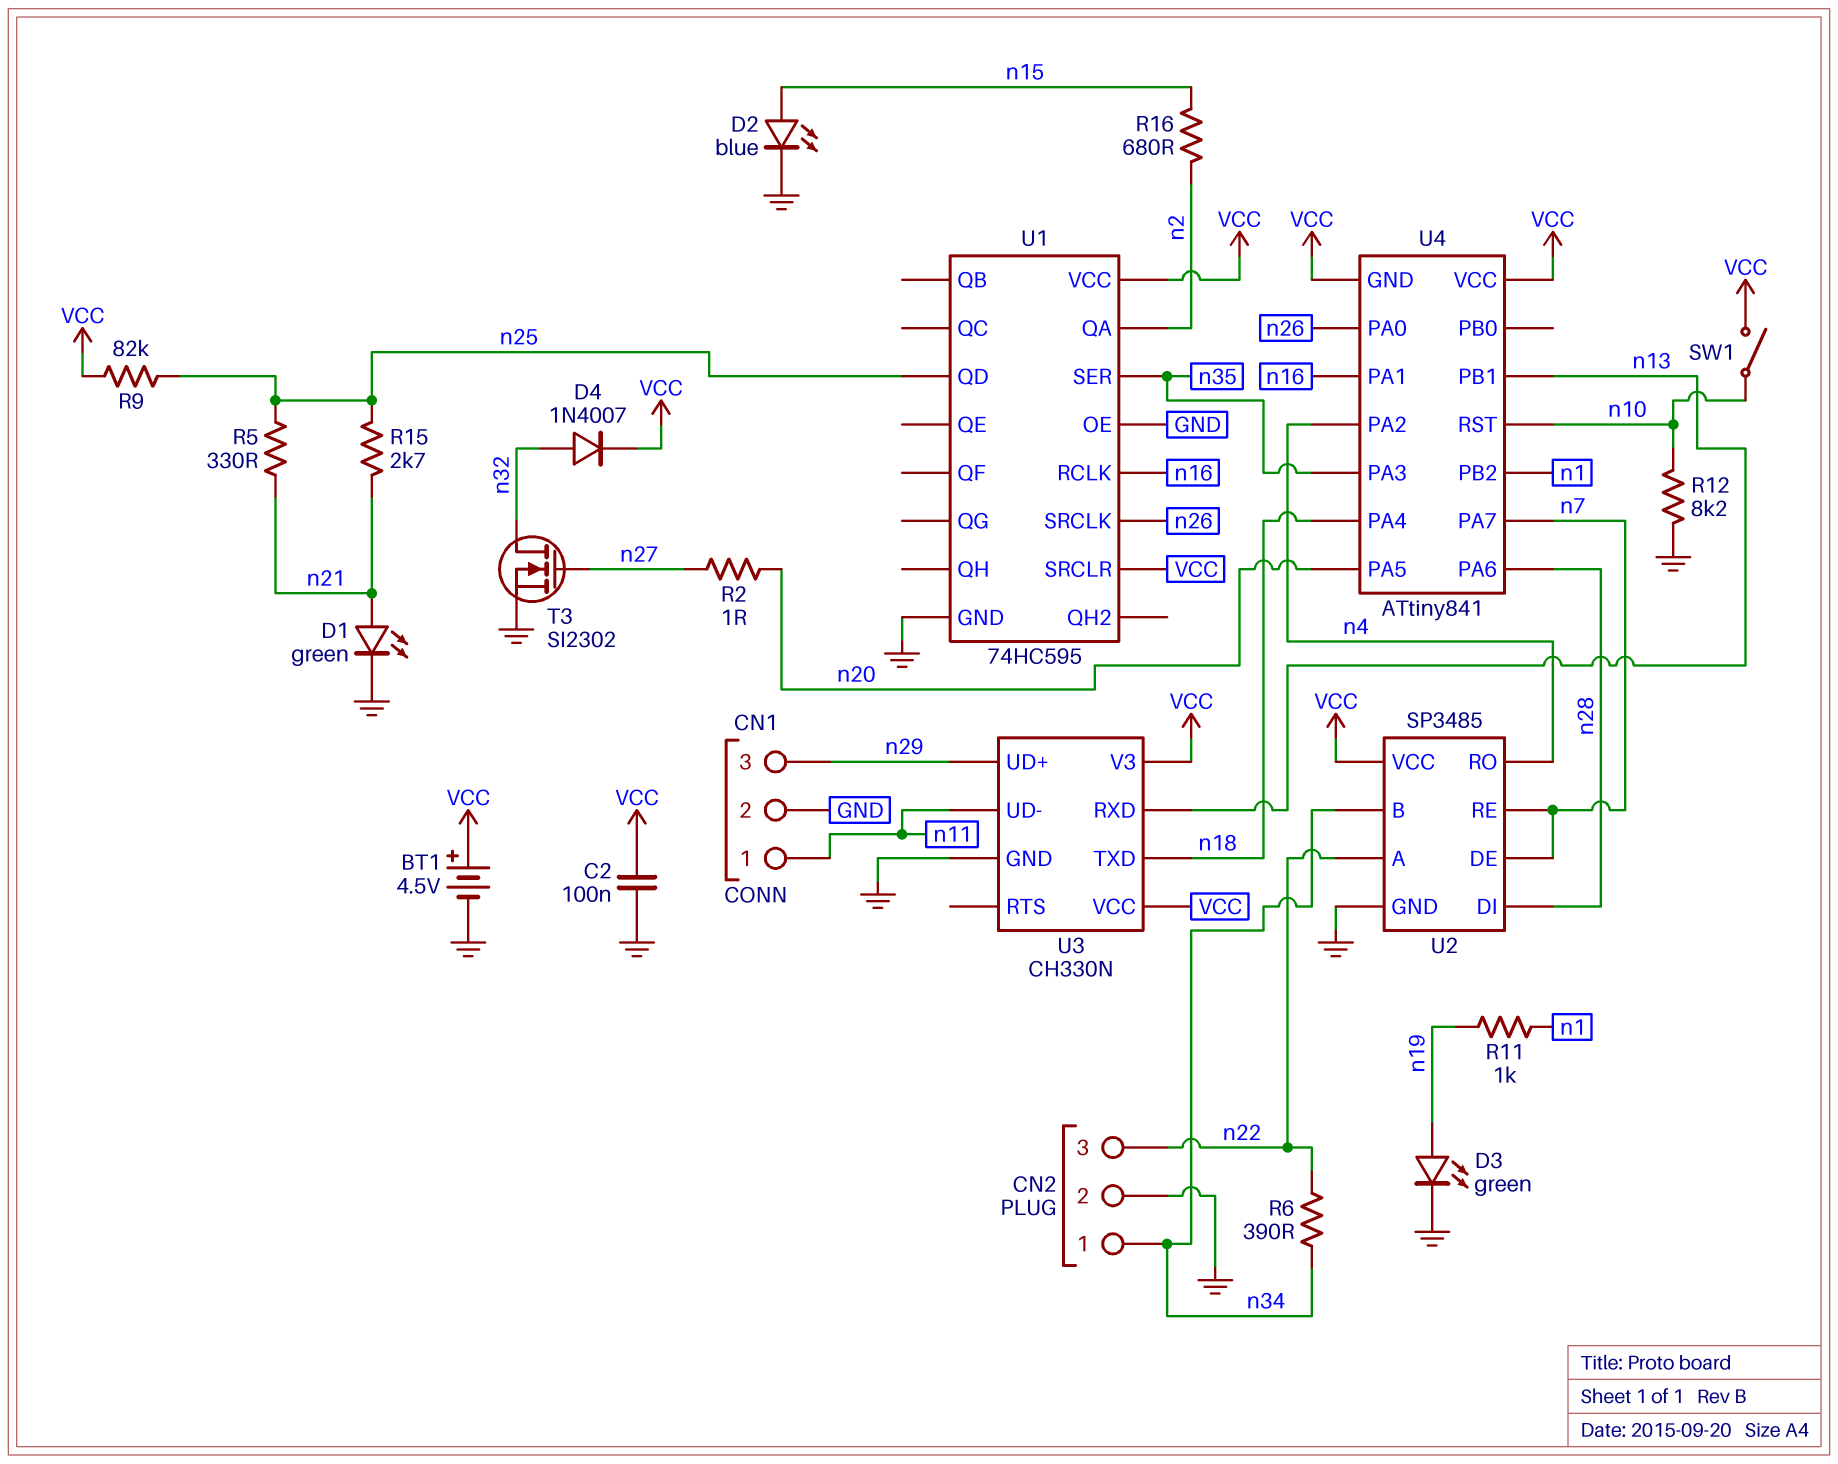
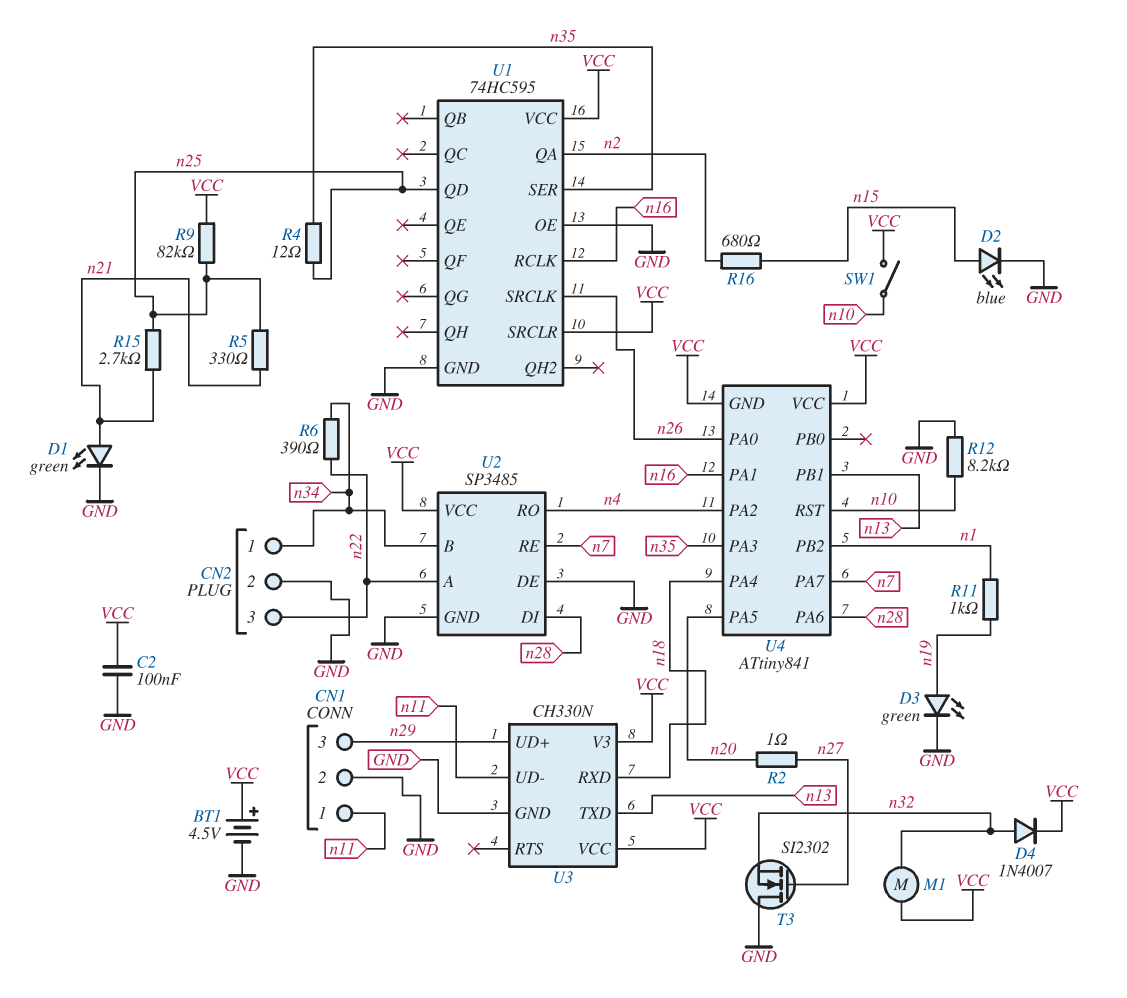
M1: none -> motor (VCC, n32)
R4: none -> 12 (n25, n35)
T3: NMOS SI2302 (G n27, D n32, S GND) -> NMOS SI2302 (G n27, D GND, S n32)
U2 pin DE: n7 -> GND
U3 pin RXD: n13 -> n18
U3 pin TXD: n18 -> n13

